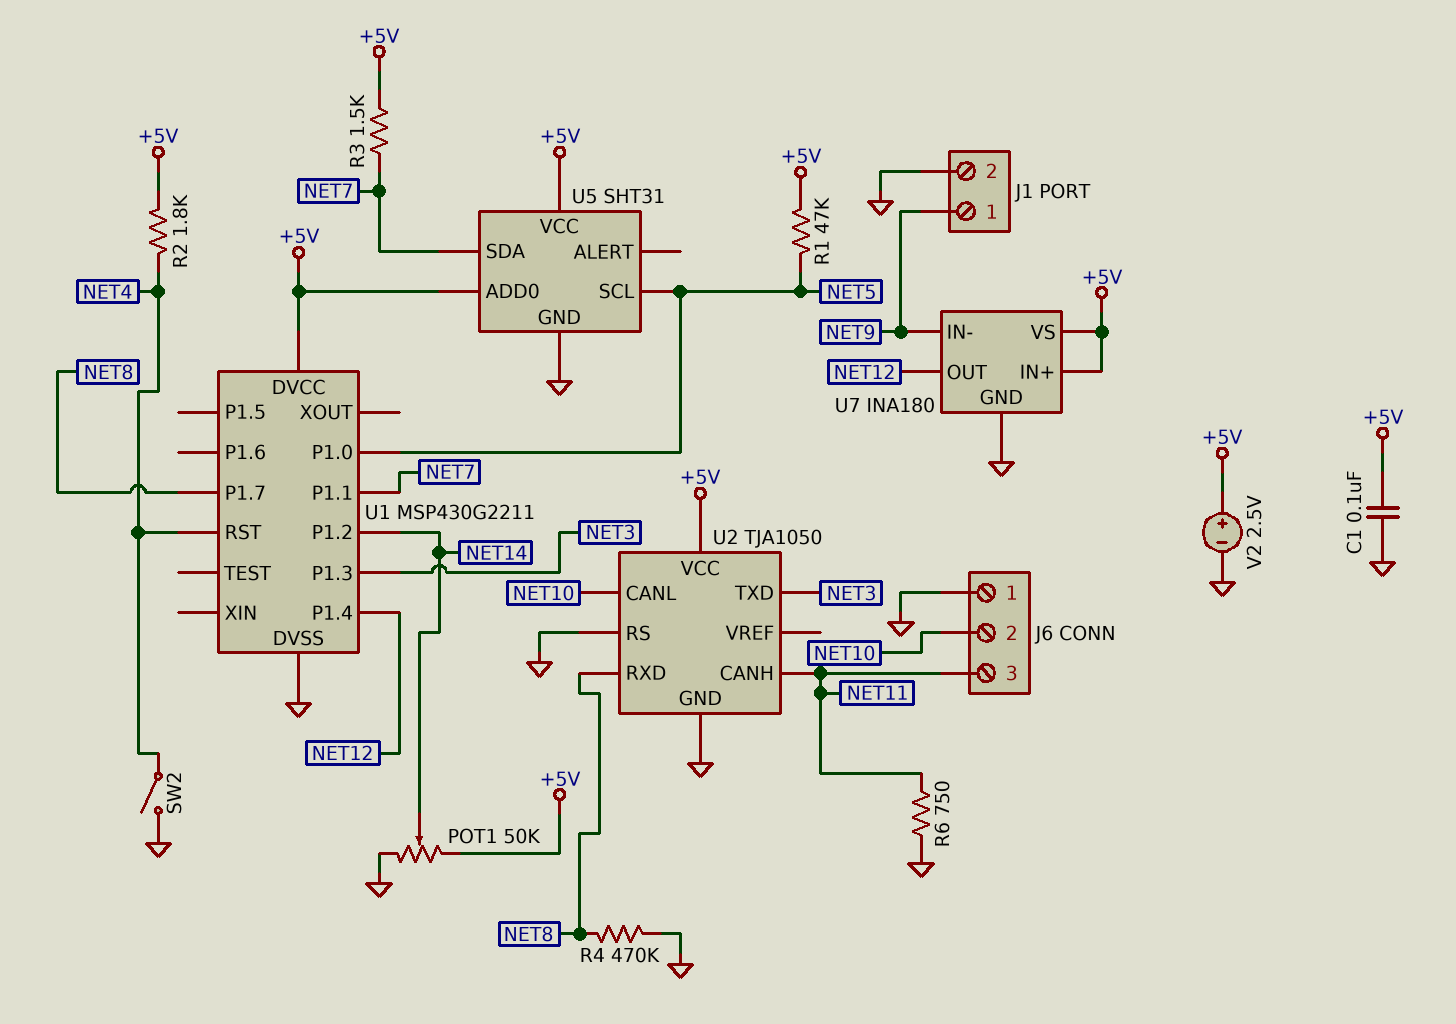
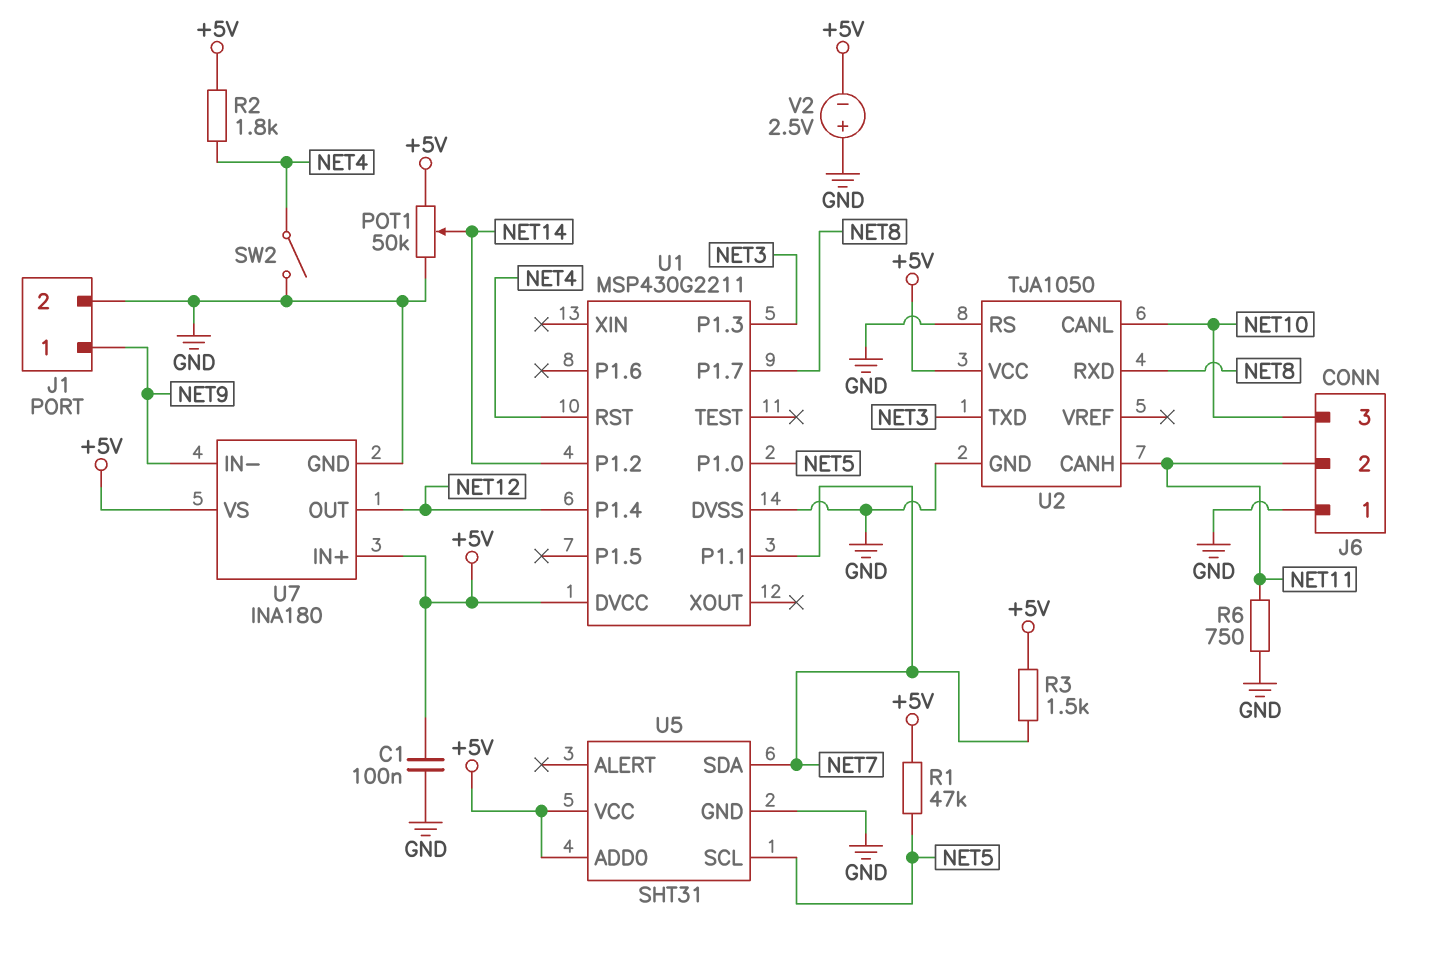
J6 pin 2: NET10 -> NET11
J6 pin 3: NET11 -> NET10
R4: 470k (GND, NET8) -> none
V2: 2.5V (plus +5V, minus GND) -> 2.5V (plus GND, minus +5V)

